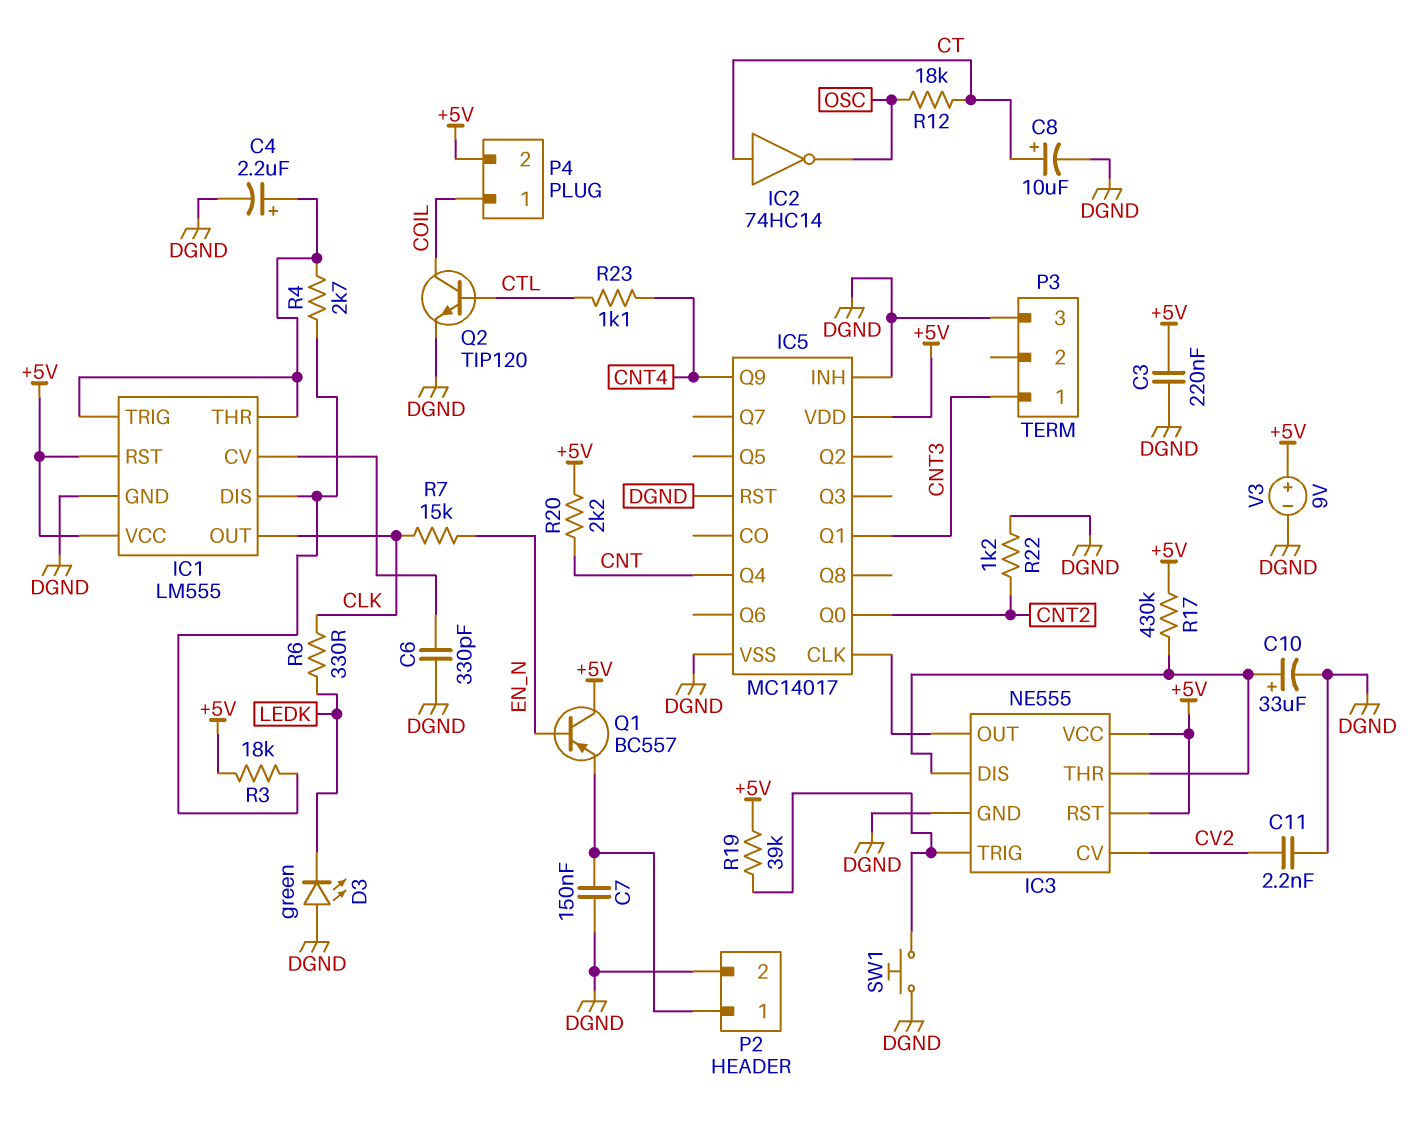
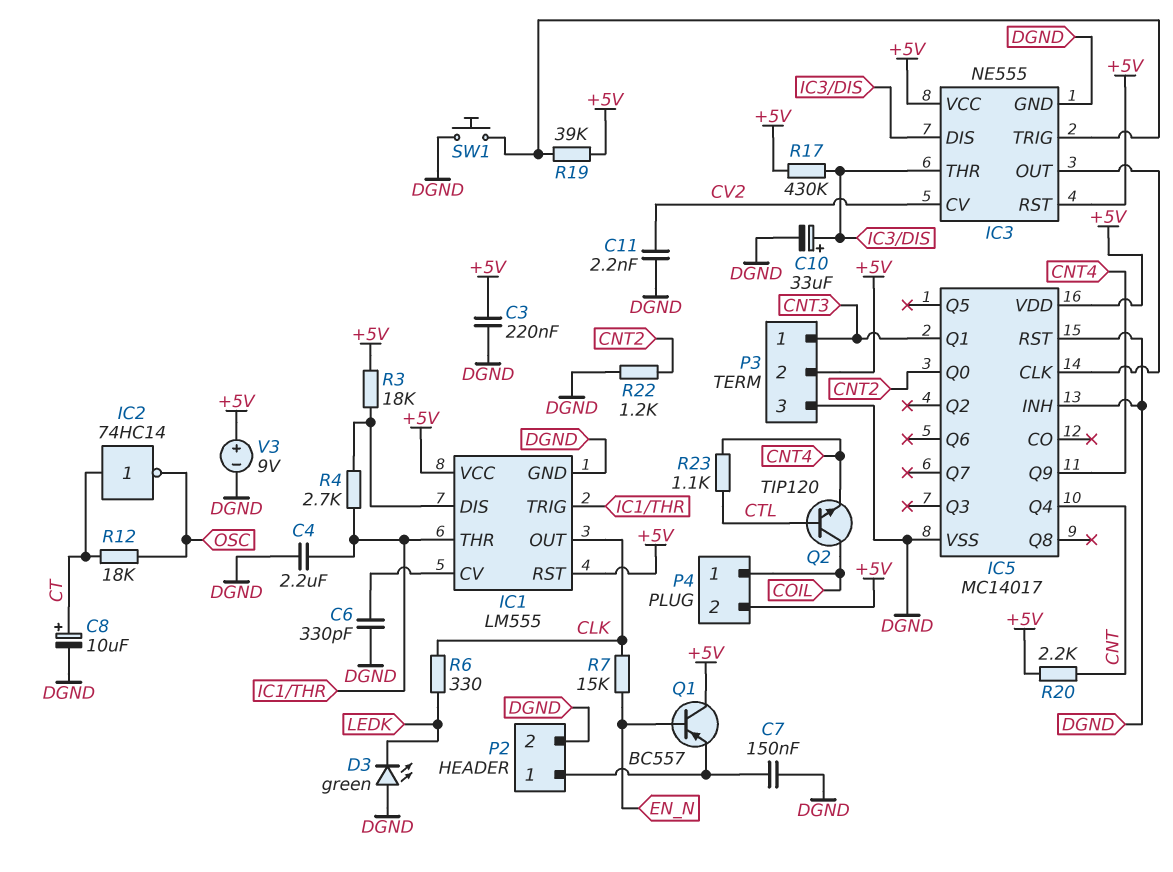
C4: 2.2uF (plus IC1/THR, minus DGND) -> 2.2uF (DGND, IC1/THR)
P3 pin 2: none -> +5V
Q2: NPN TIP120 (B CTL, C COIL, E DGND) -> NPN TIP120 (B CTL, C COIL, E CNT4)

